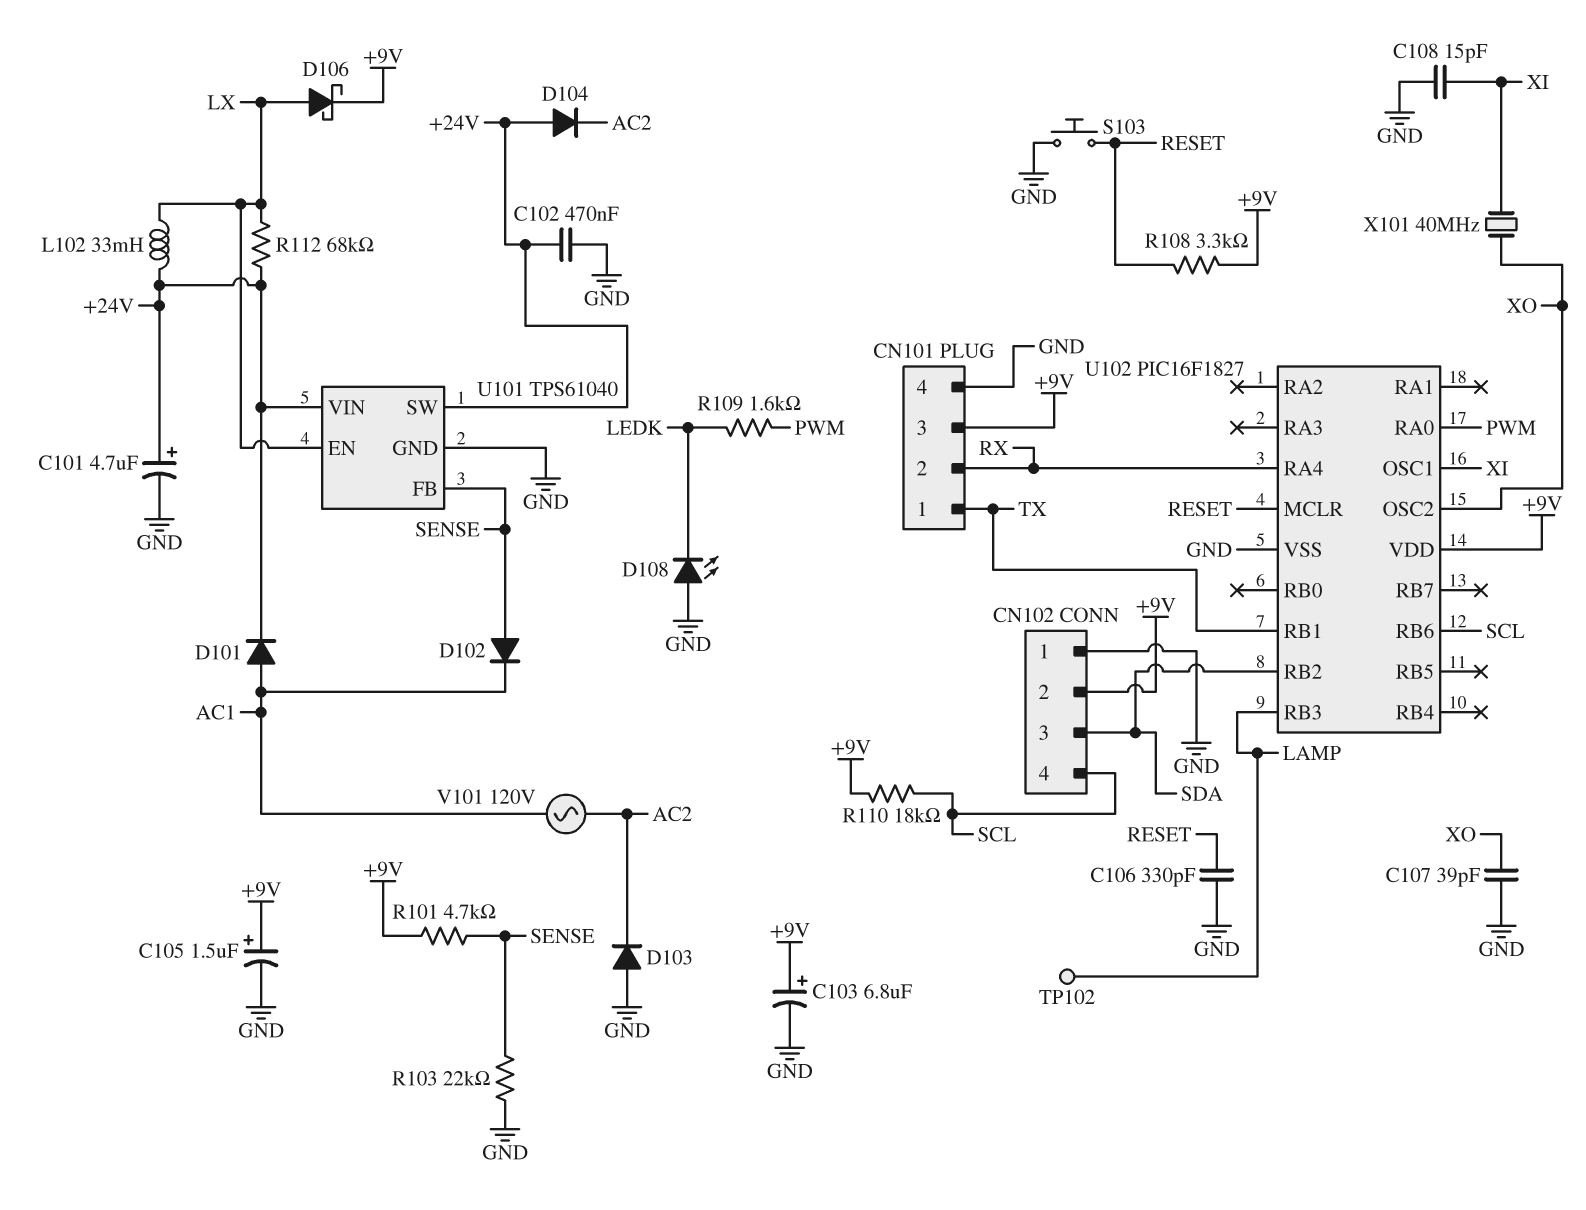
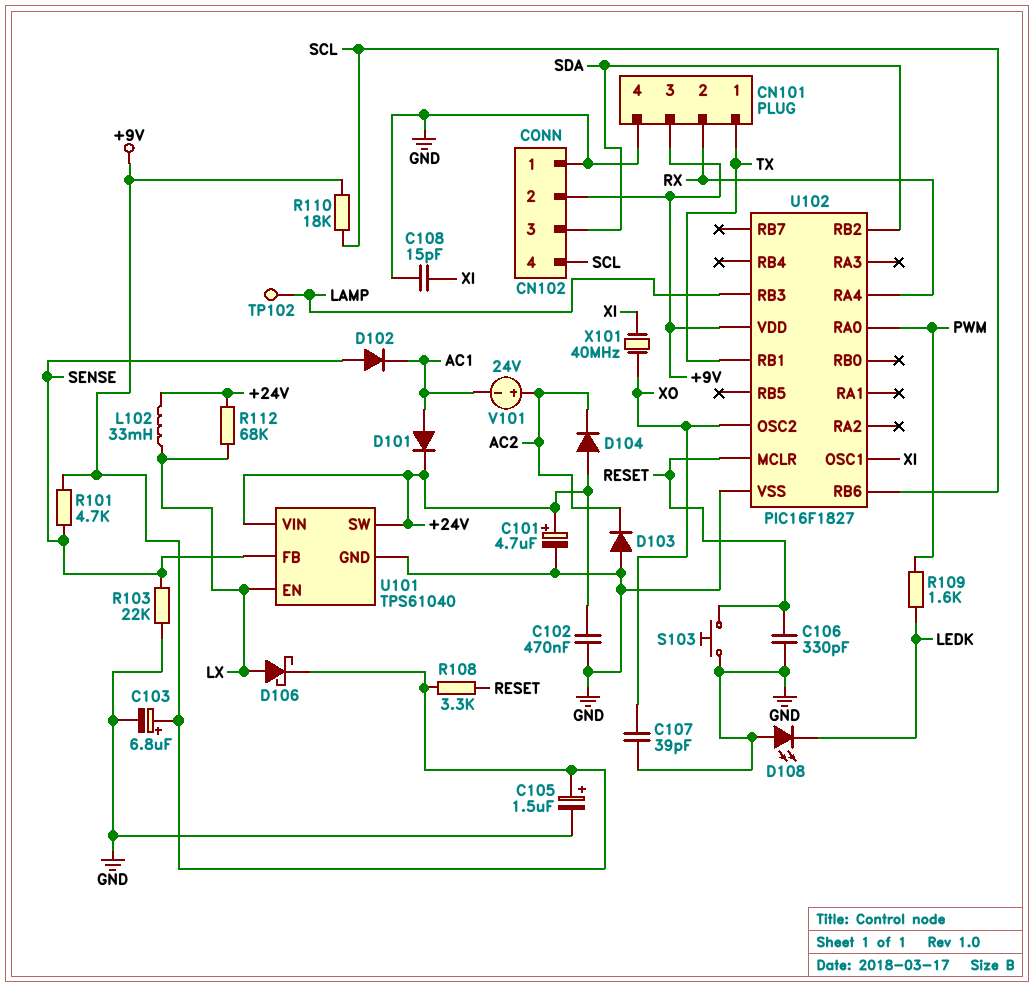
V101: AC 120V (AC1, AC2) -> 24V (plus AC2, minus AC1)

